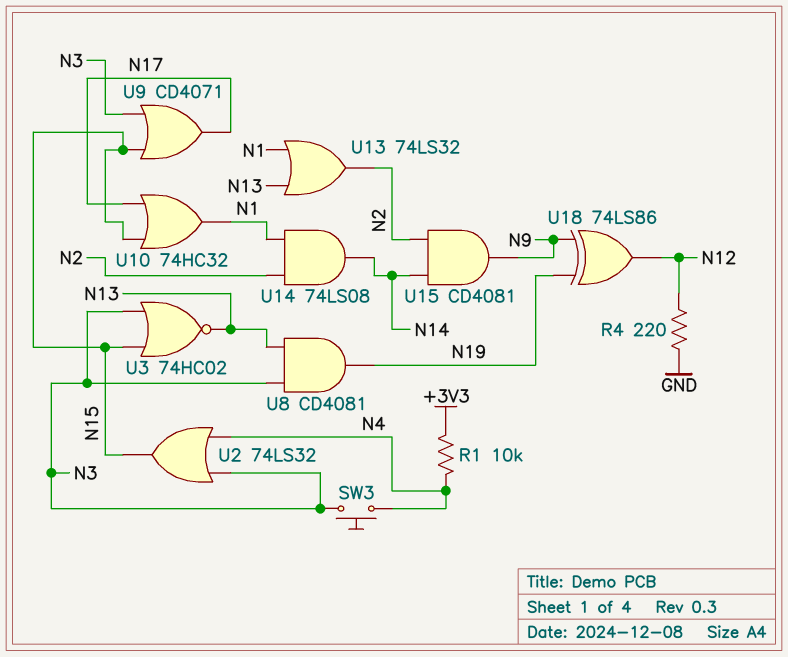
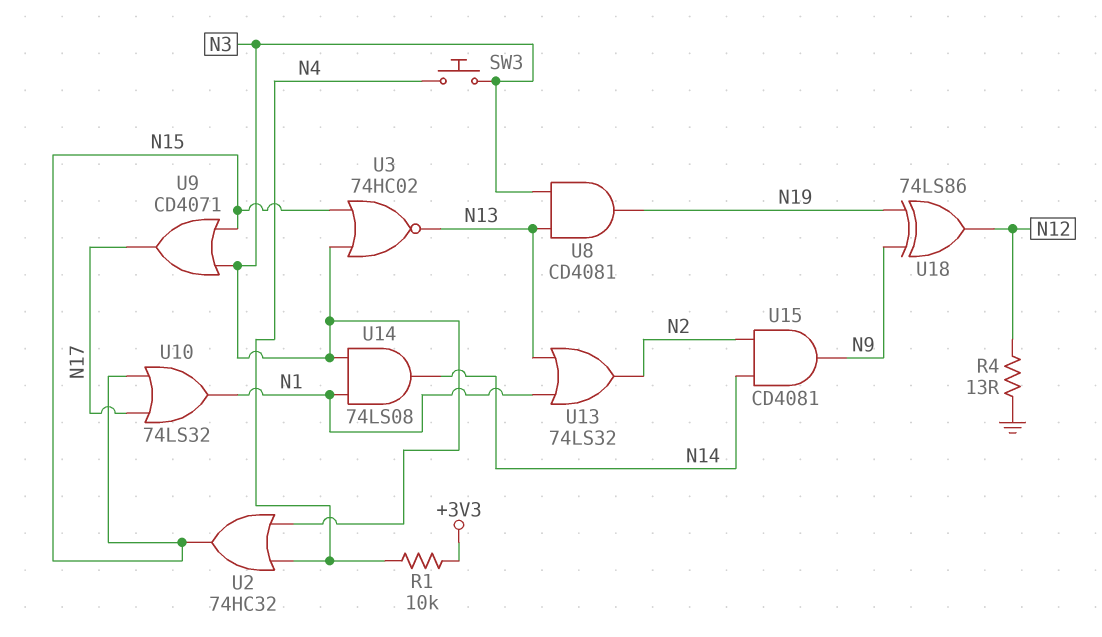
R4: 220 (GND, N12) -> 13 (GND, N12)
U2: OR 74LS32 (in N3, in N4, out N15) -> OR 74HC32 (in N3, in N4, out N15)
U10: OR 74HC32 (in N15, in N17, out N1) -> OR 74LS32 (in N15, in N17, out N1)
U14: AND 74LS08 (in N1, in N2, out N14) -> AND 74LS08 (in N1, in N3, out N14)

